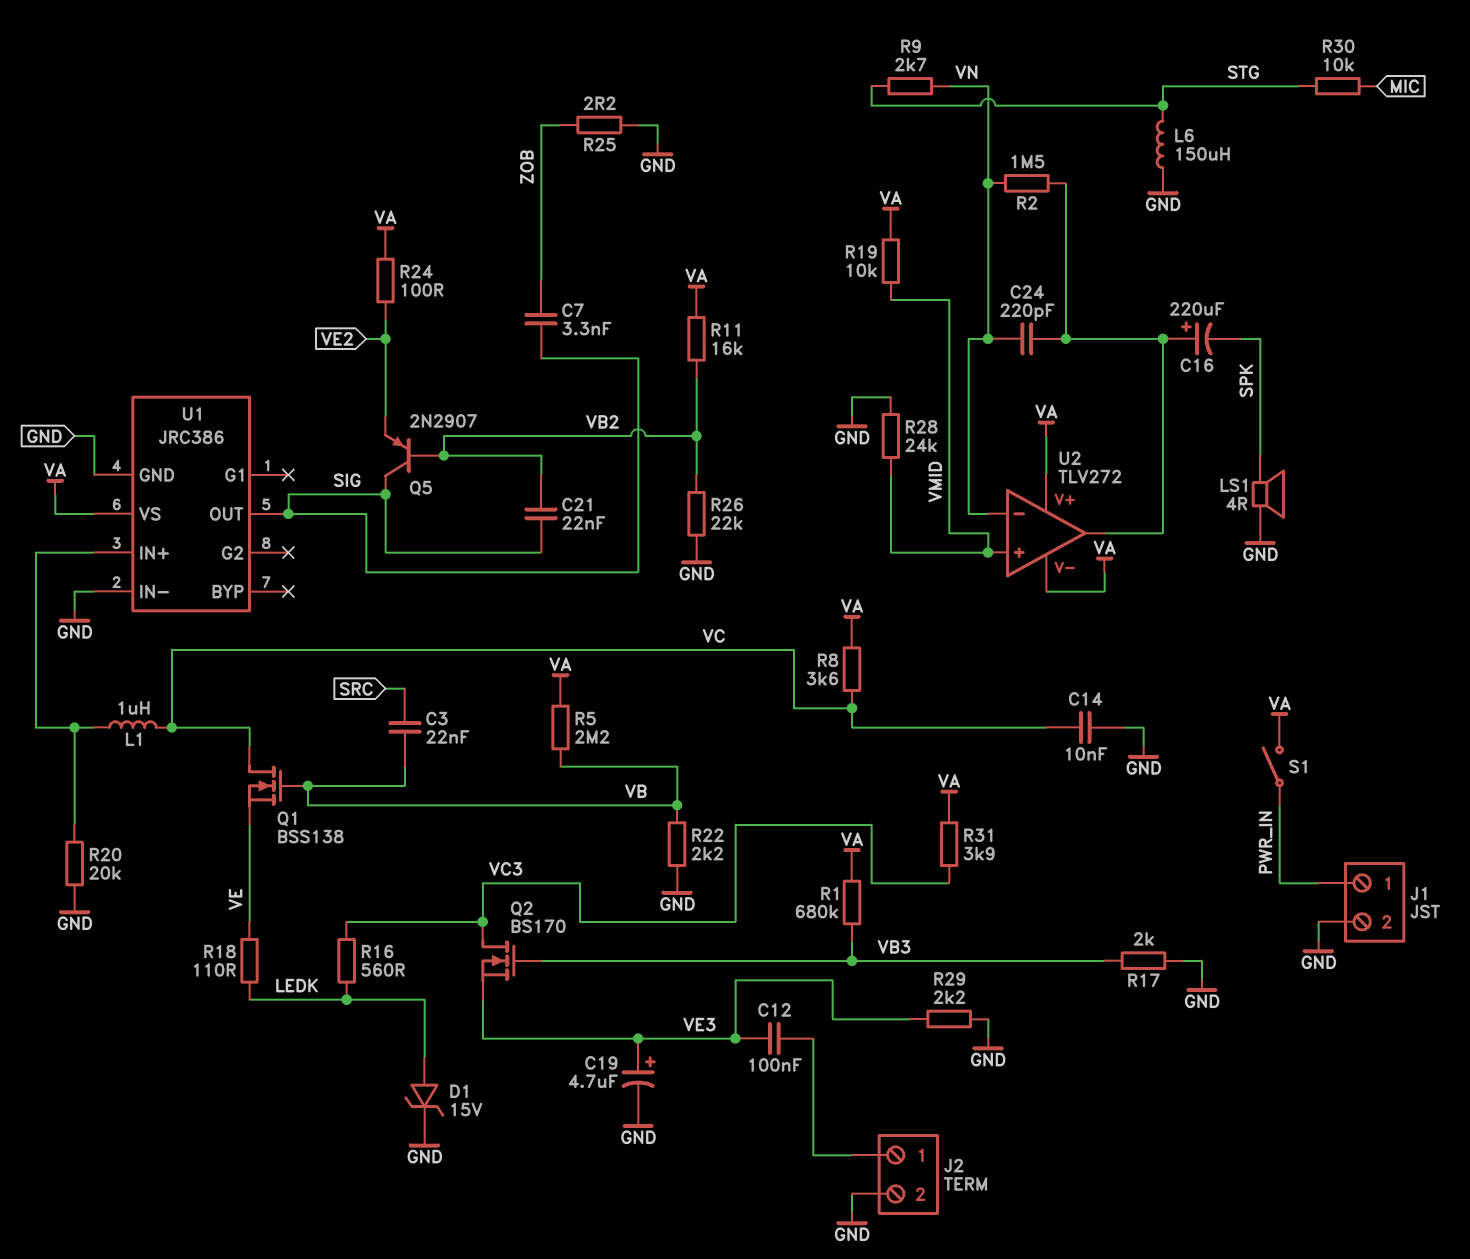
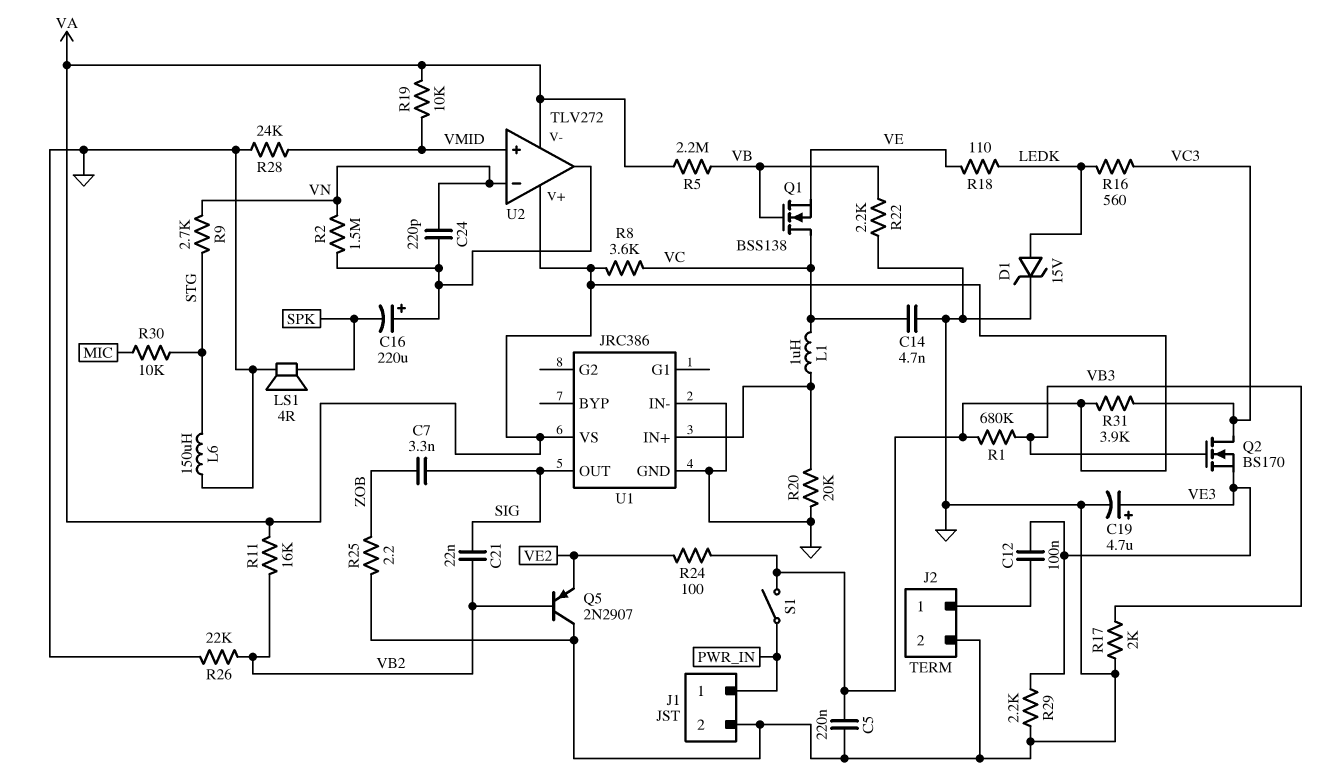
C3: 22nF (SRC, VB) -> none
C5: none -> 220nF (GND, VA)
C14: 10nF (GND, VC) -> 4.7nF (GND, VC)
Q5: PNP 2N2907 (B VB2, C SIG, E VE2) -> PNP 2N2907 (B VB2, C GND, E VE2)

